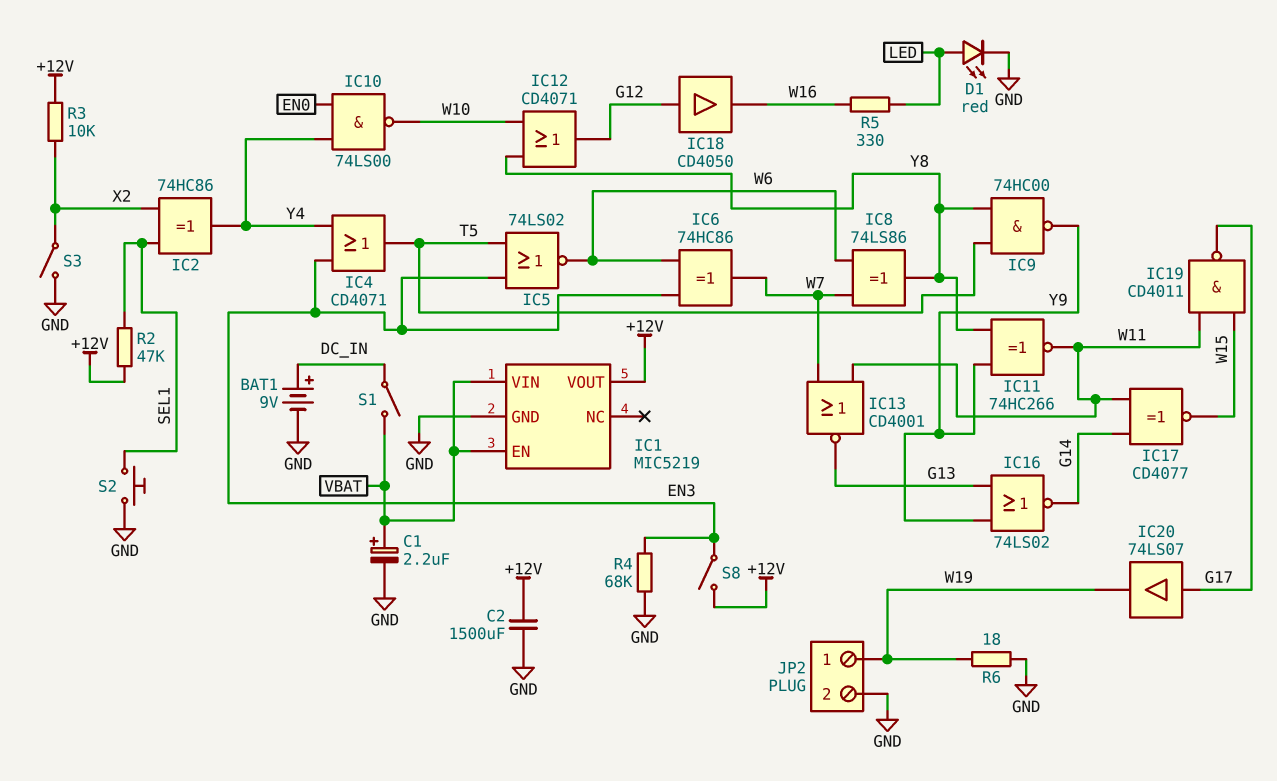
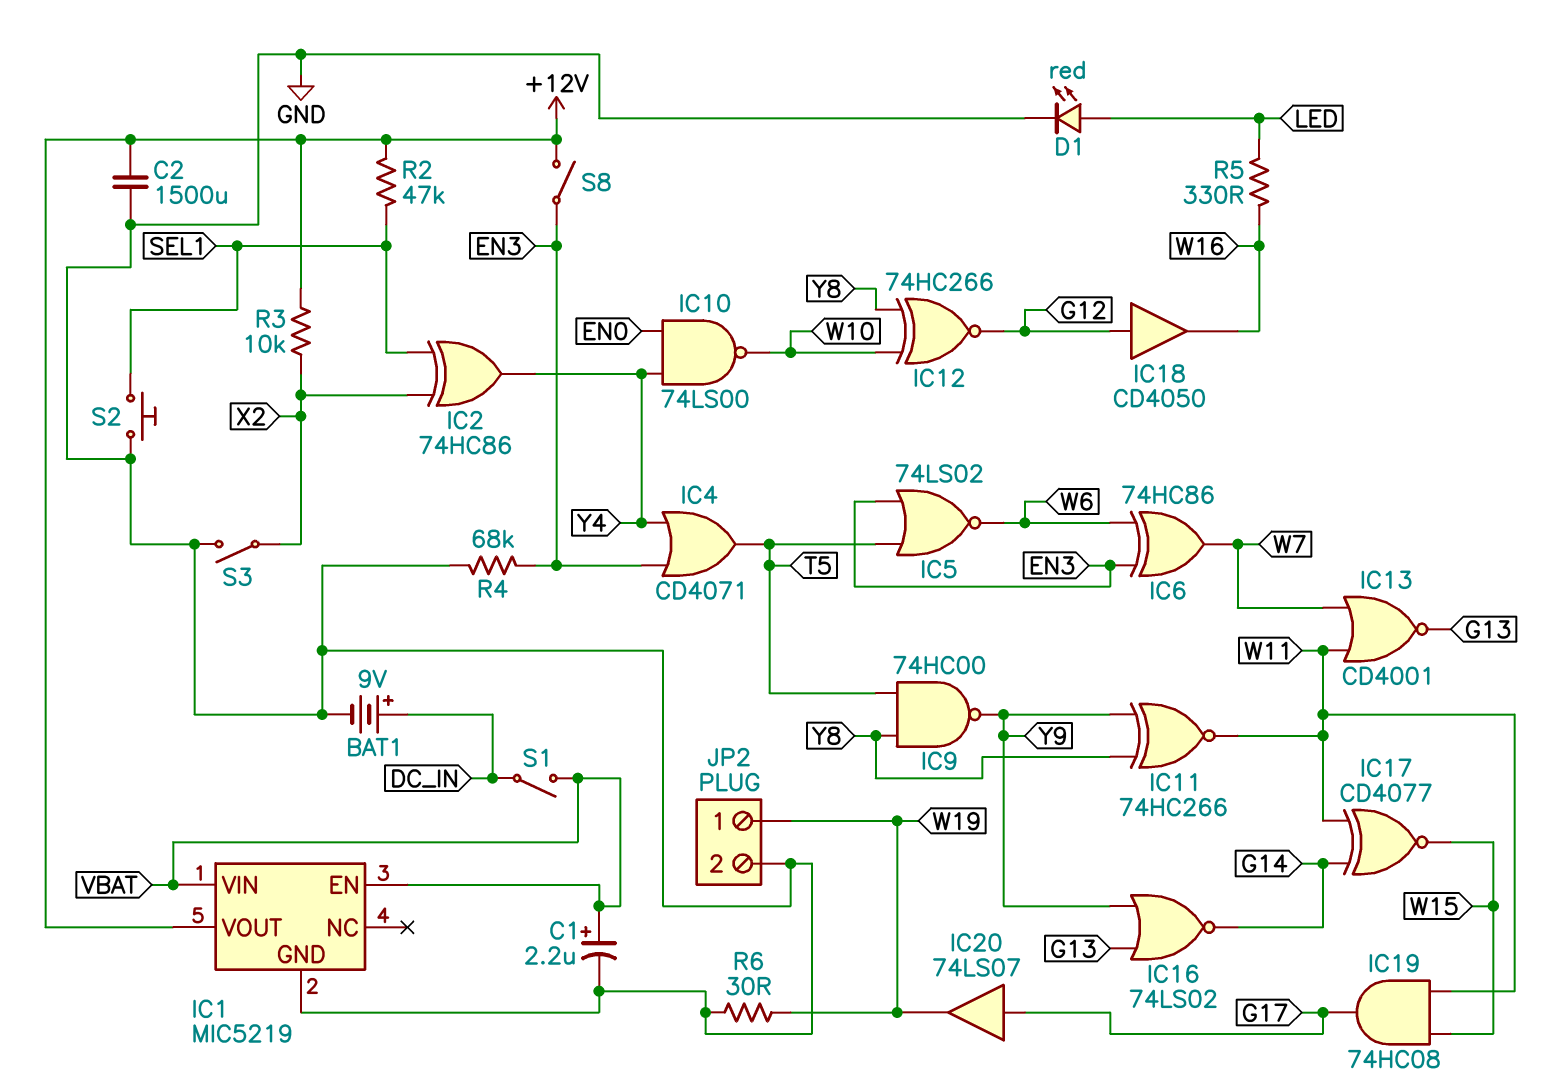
IC8: XOR 74LS86 (in W6, in W7, out Y8) -> none
IC12: OR CD4071 (in W10, in Y8, out G12) -> XNOR 74HC266 (in W10, in Y8, out G12)
IC19: NAND CD4011 (in W11, in W15, out G17) -> AND 74HC08 (in W11, in W15, out G17)
R6: 18 (GND, W19) -> 30 (GND, W19)

